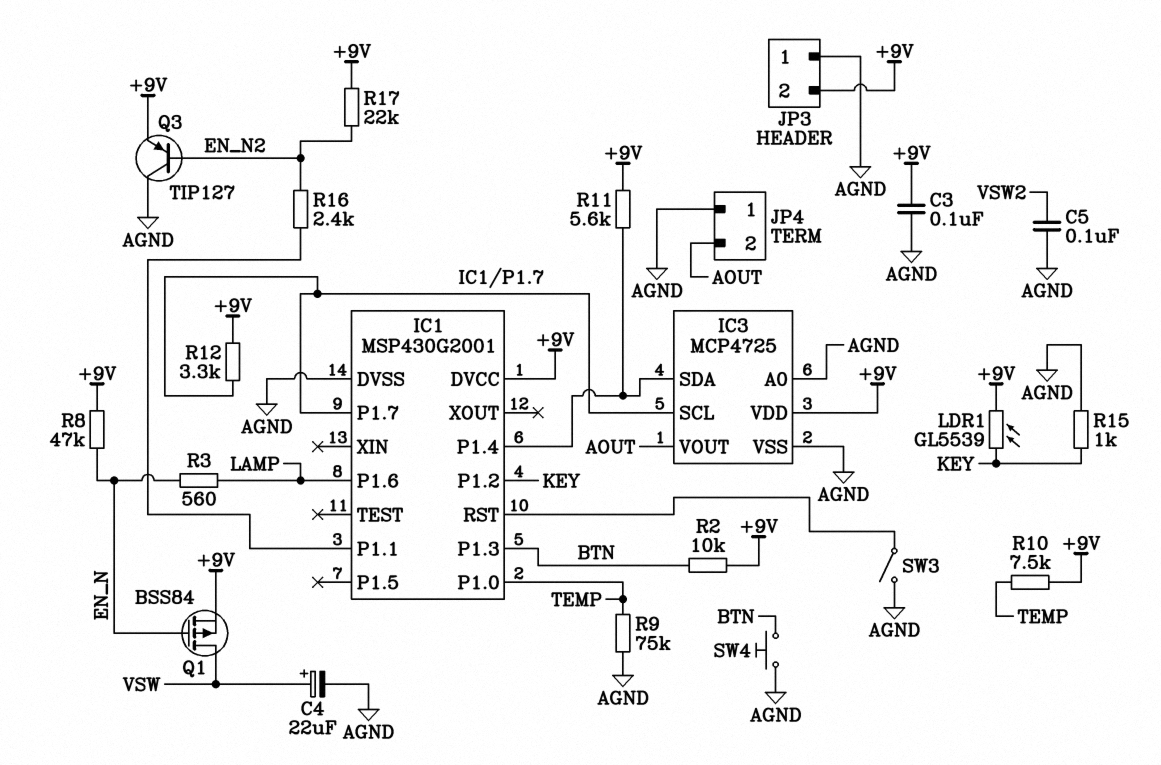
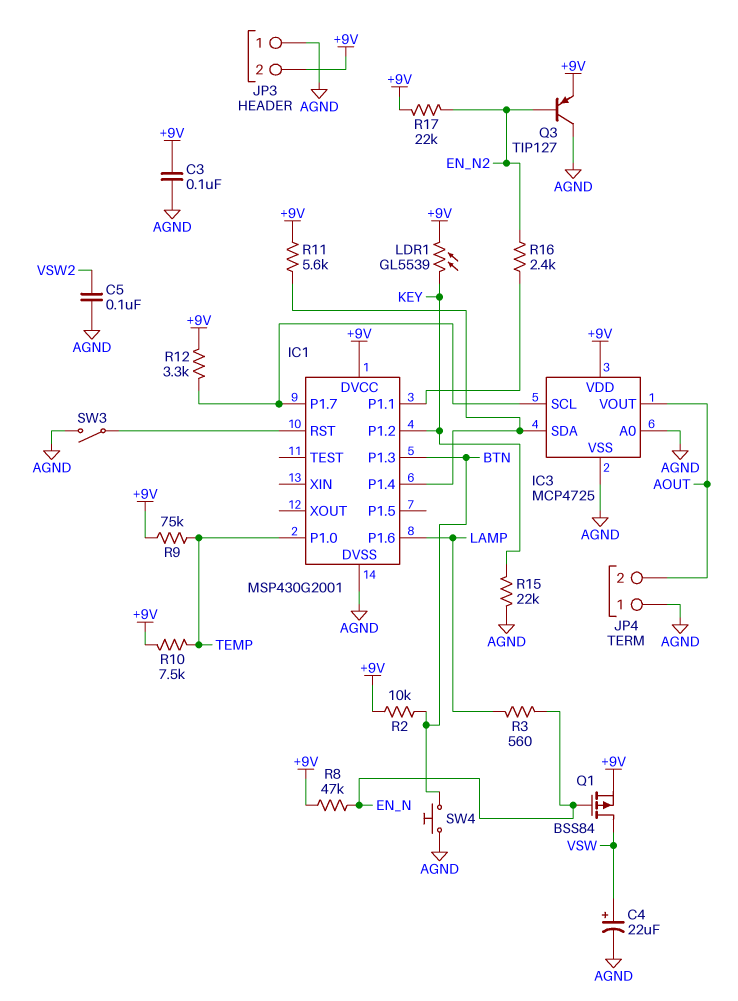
R9: 75k (AGND, TEMP) -> 75k (+9V, TEMP)
R15: 1k (AGND, KEY) -> 22k (AGND, KEY)

